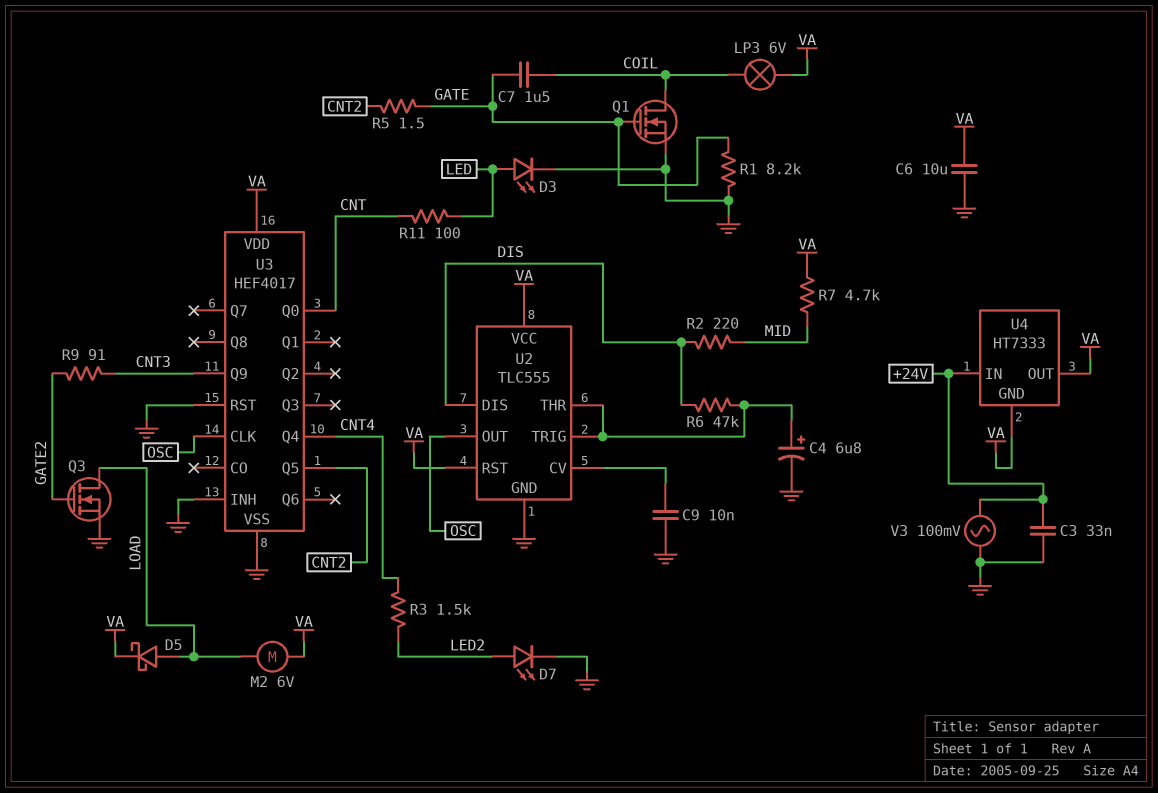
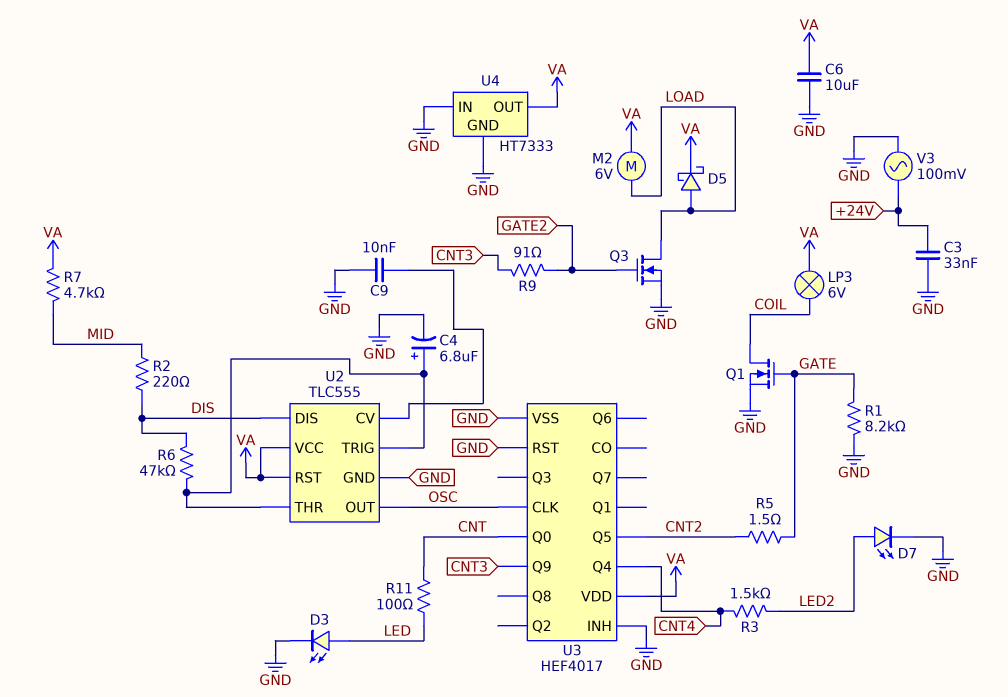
C7: 1.5uF (COIL, GATE) -> none
U4 pin GND: VA -> GND
U4 pin IN: +24V -> GND

